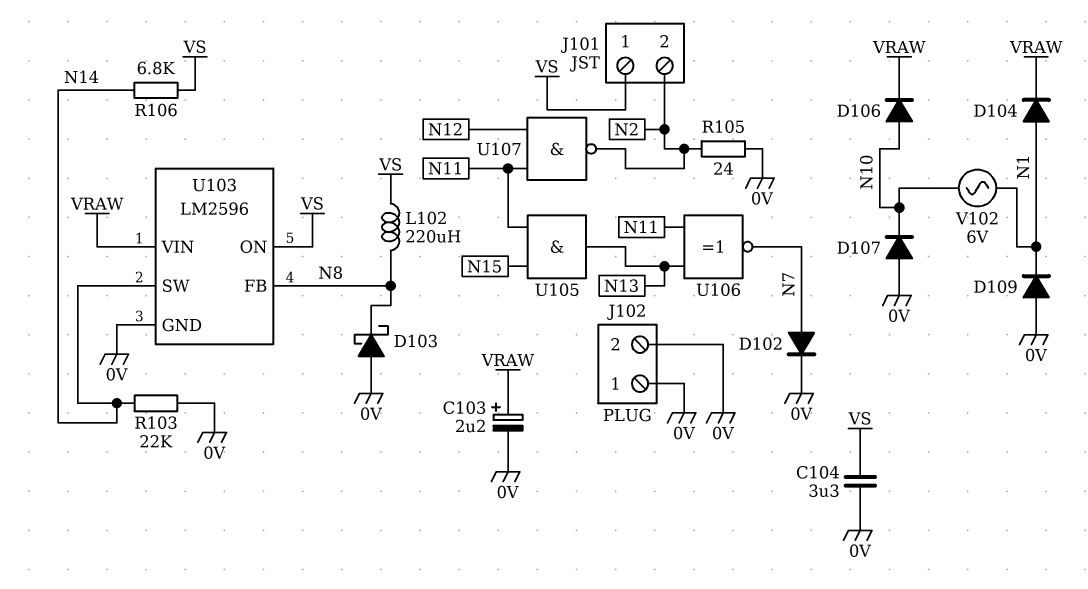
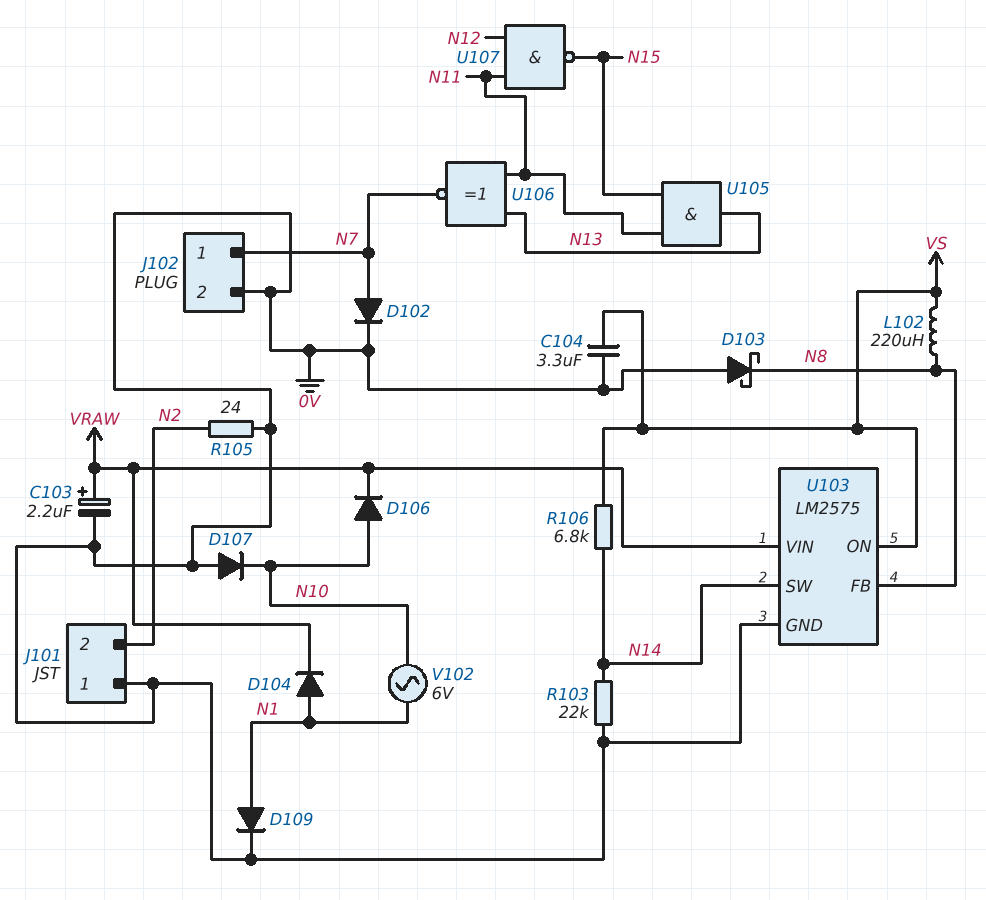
D109: diode (A 0V, K N1) -> diode (A N1, K 0V)
J101 pin 1: VS -> 0V
J102 pin 1: 0V -> N7
U103: LM2596 -> LM2575
U107: NAND (in N11, in N12, out N2) -> NAND (in N11, in N12, out N15)

